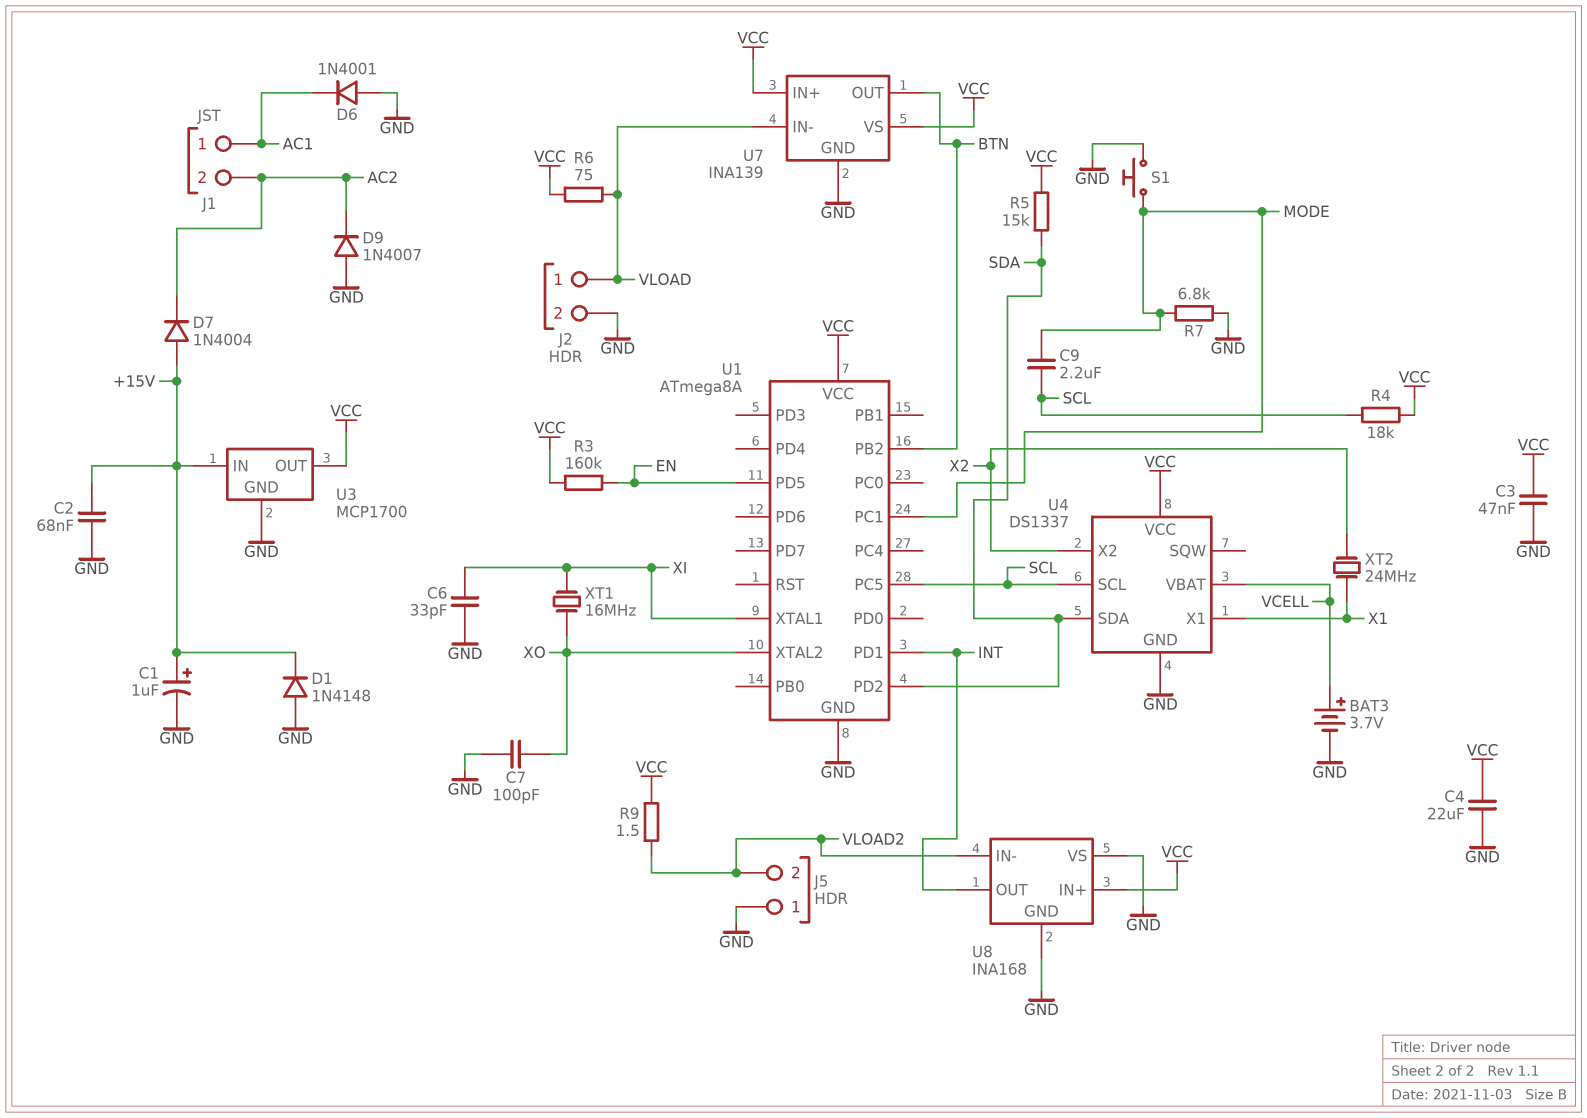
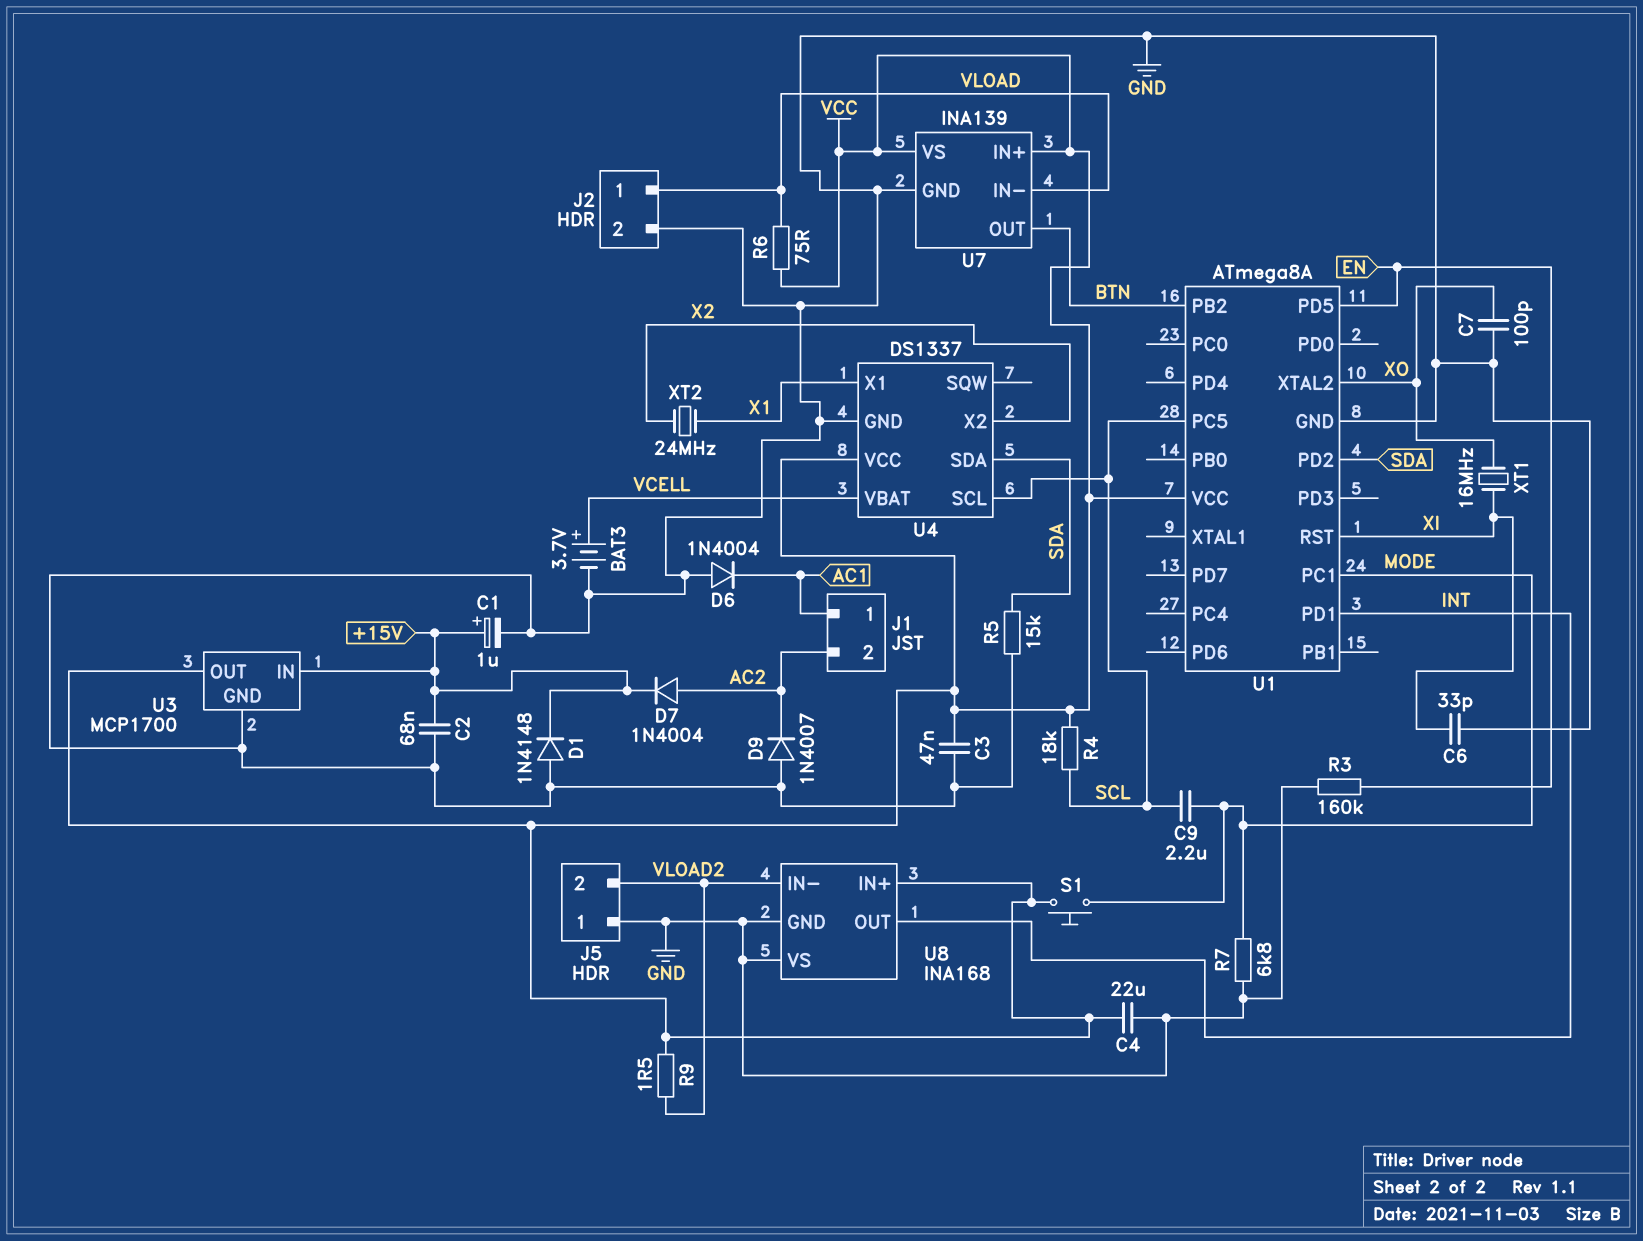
D6: diode 1N4001 (A GND, K AC1) -> diode 1N4004 (A GND, K AC1)
D7: diode 1N4004 (A +15V, K AC2) -> diode 1N4004 (A AC2, K +15V)
R3: 160k (EN, VCC) -> 160k (EN, GND)
R5: 15k (SDA, VCC) -> 15k (GND, SDA)
S1: button (GND, MODE) -> button (MODE, VCC)
U1 pin RST: none -> XI
U1 pin XTAL1: XI -> none

